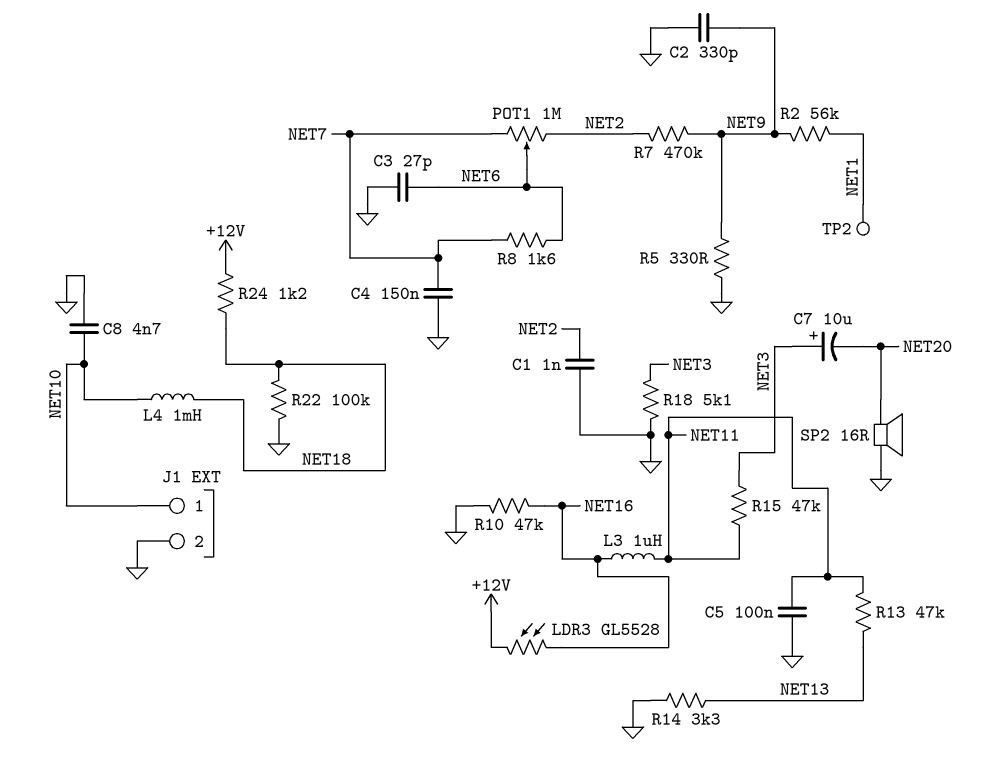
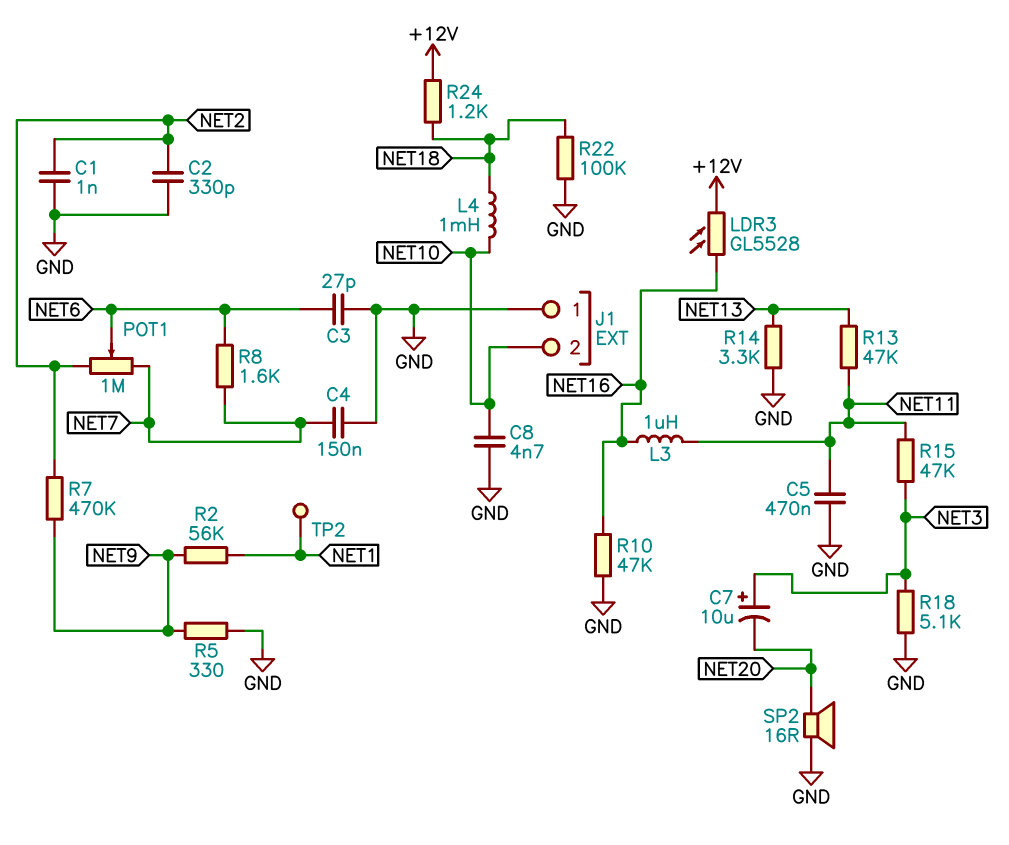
C2: 330pF (GND, NET9) -> 330pF (GND, NET2)
C5: 100nF (GND, NET11) -> 470nF (GND, NET11)
J1 pin 1: NET10 -> GND
J1 pin 2: GND -> NET10

